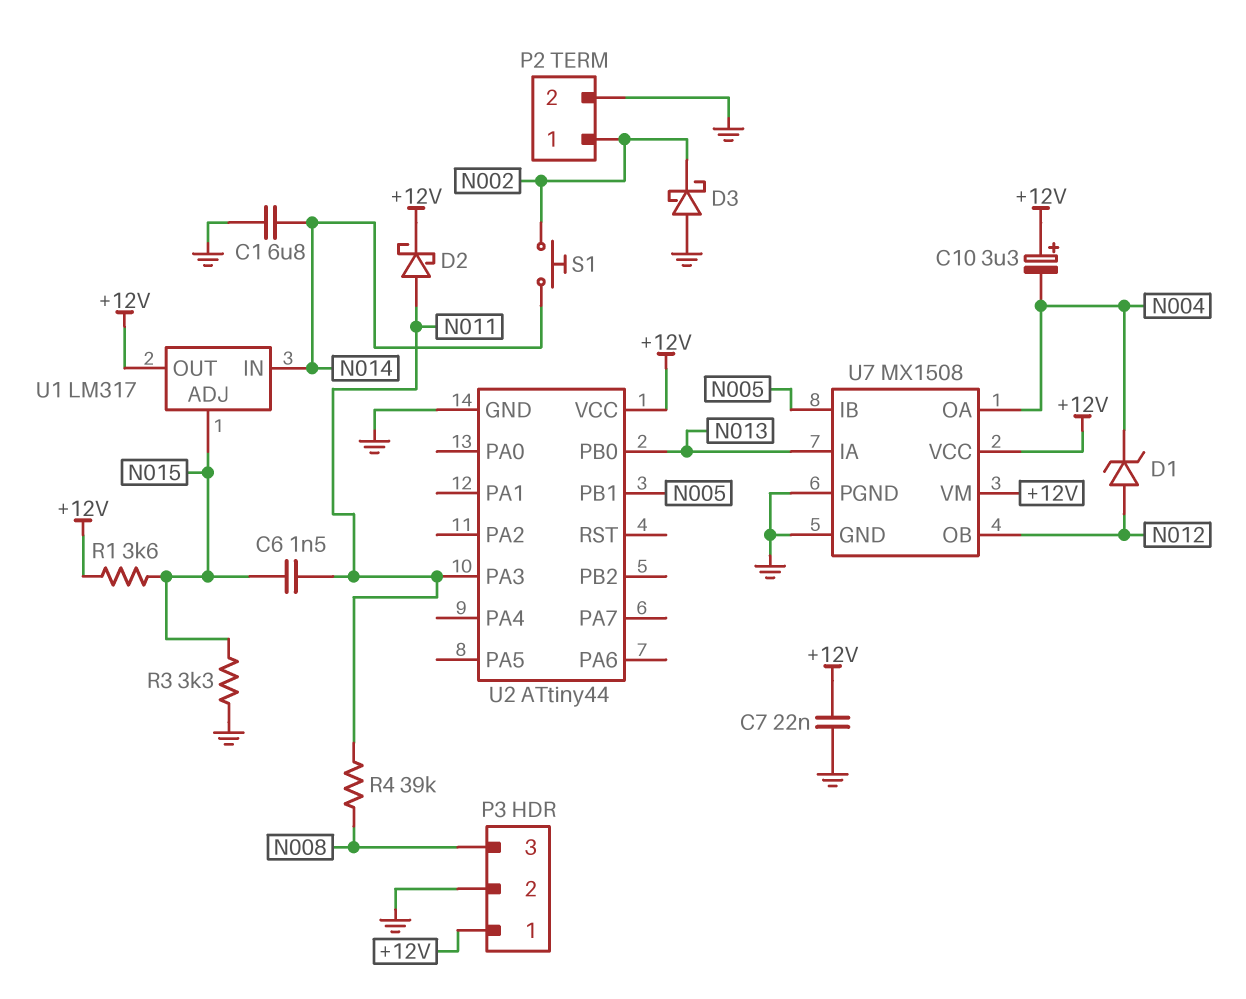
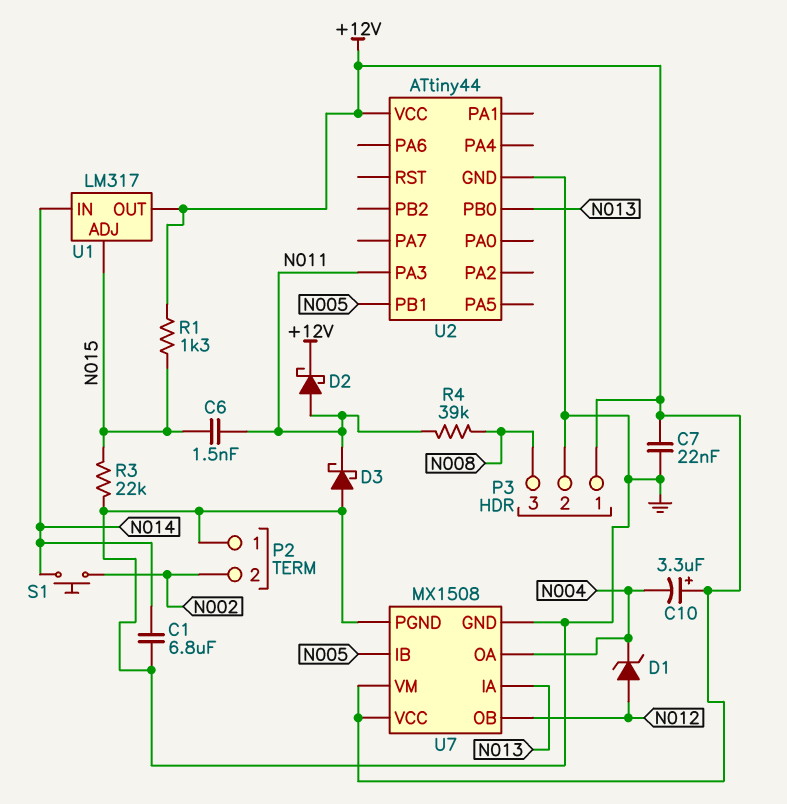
D3: schottky (A GND, K N002) -> schottky (A GND, K N011)
P2 pin 1: N002 -> GND
P2 pin 2: GND -> N002
R1: 3.6k (+12V, N015) -> 1.3k (+12V, N015)
R3: 3.3k (GND, N015) -> 22k (GND, N015)

